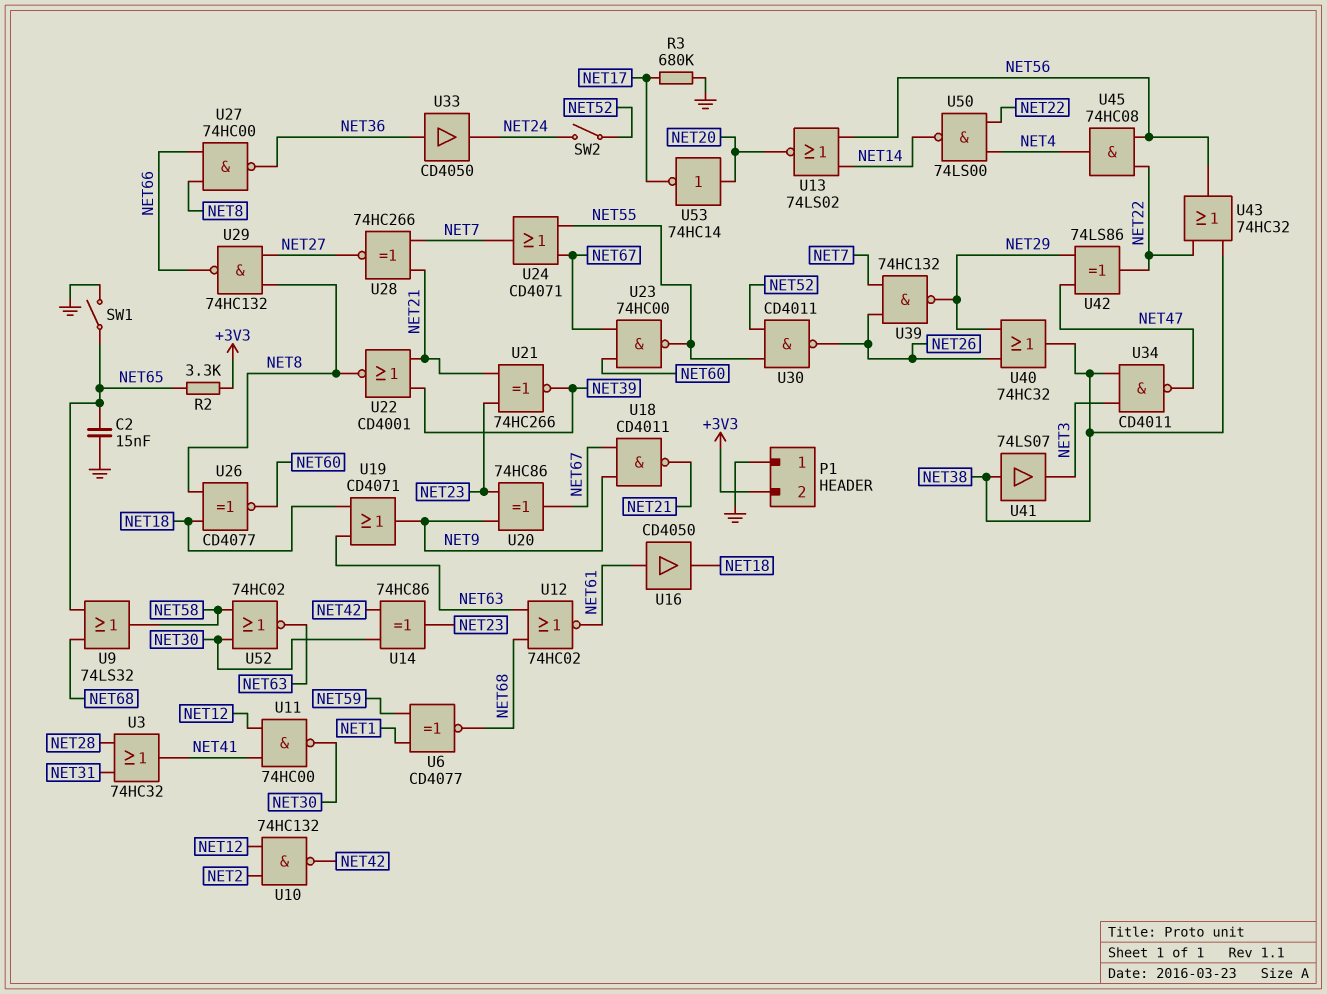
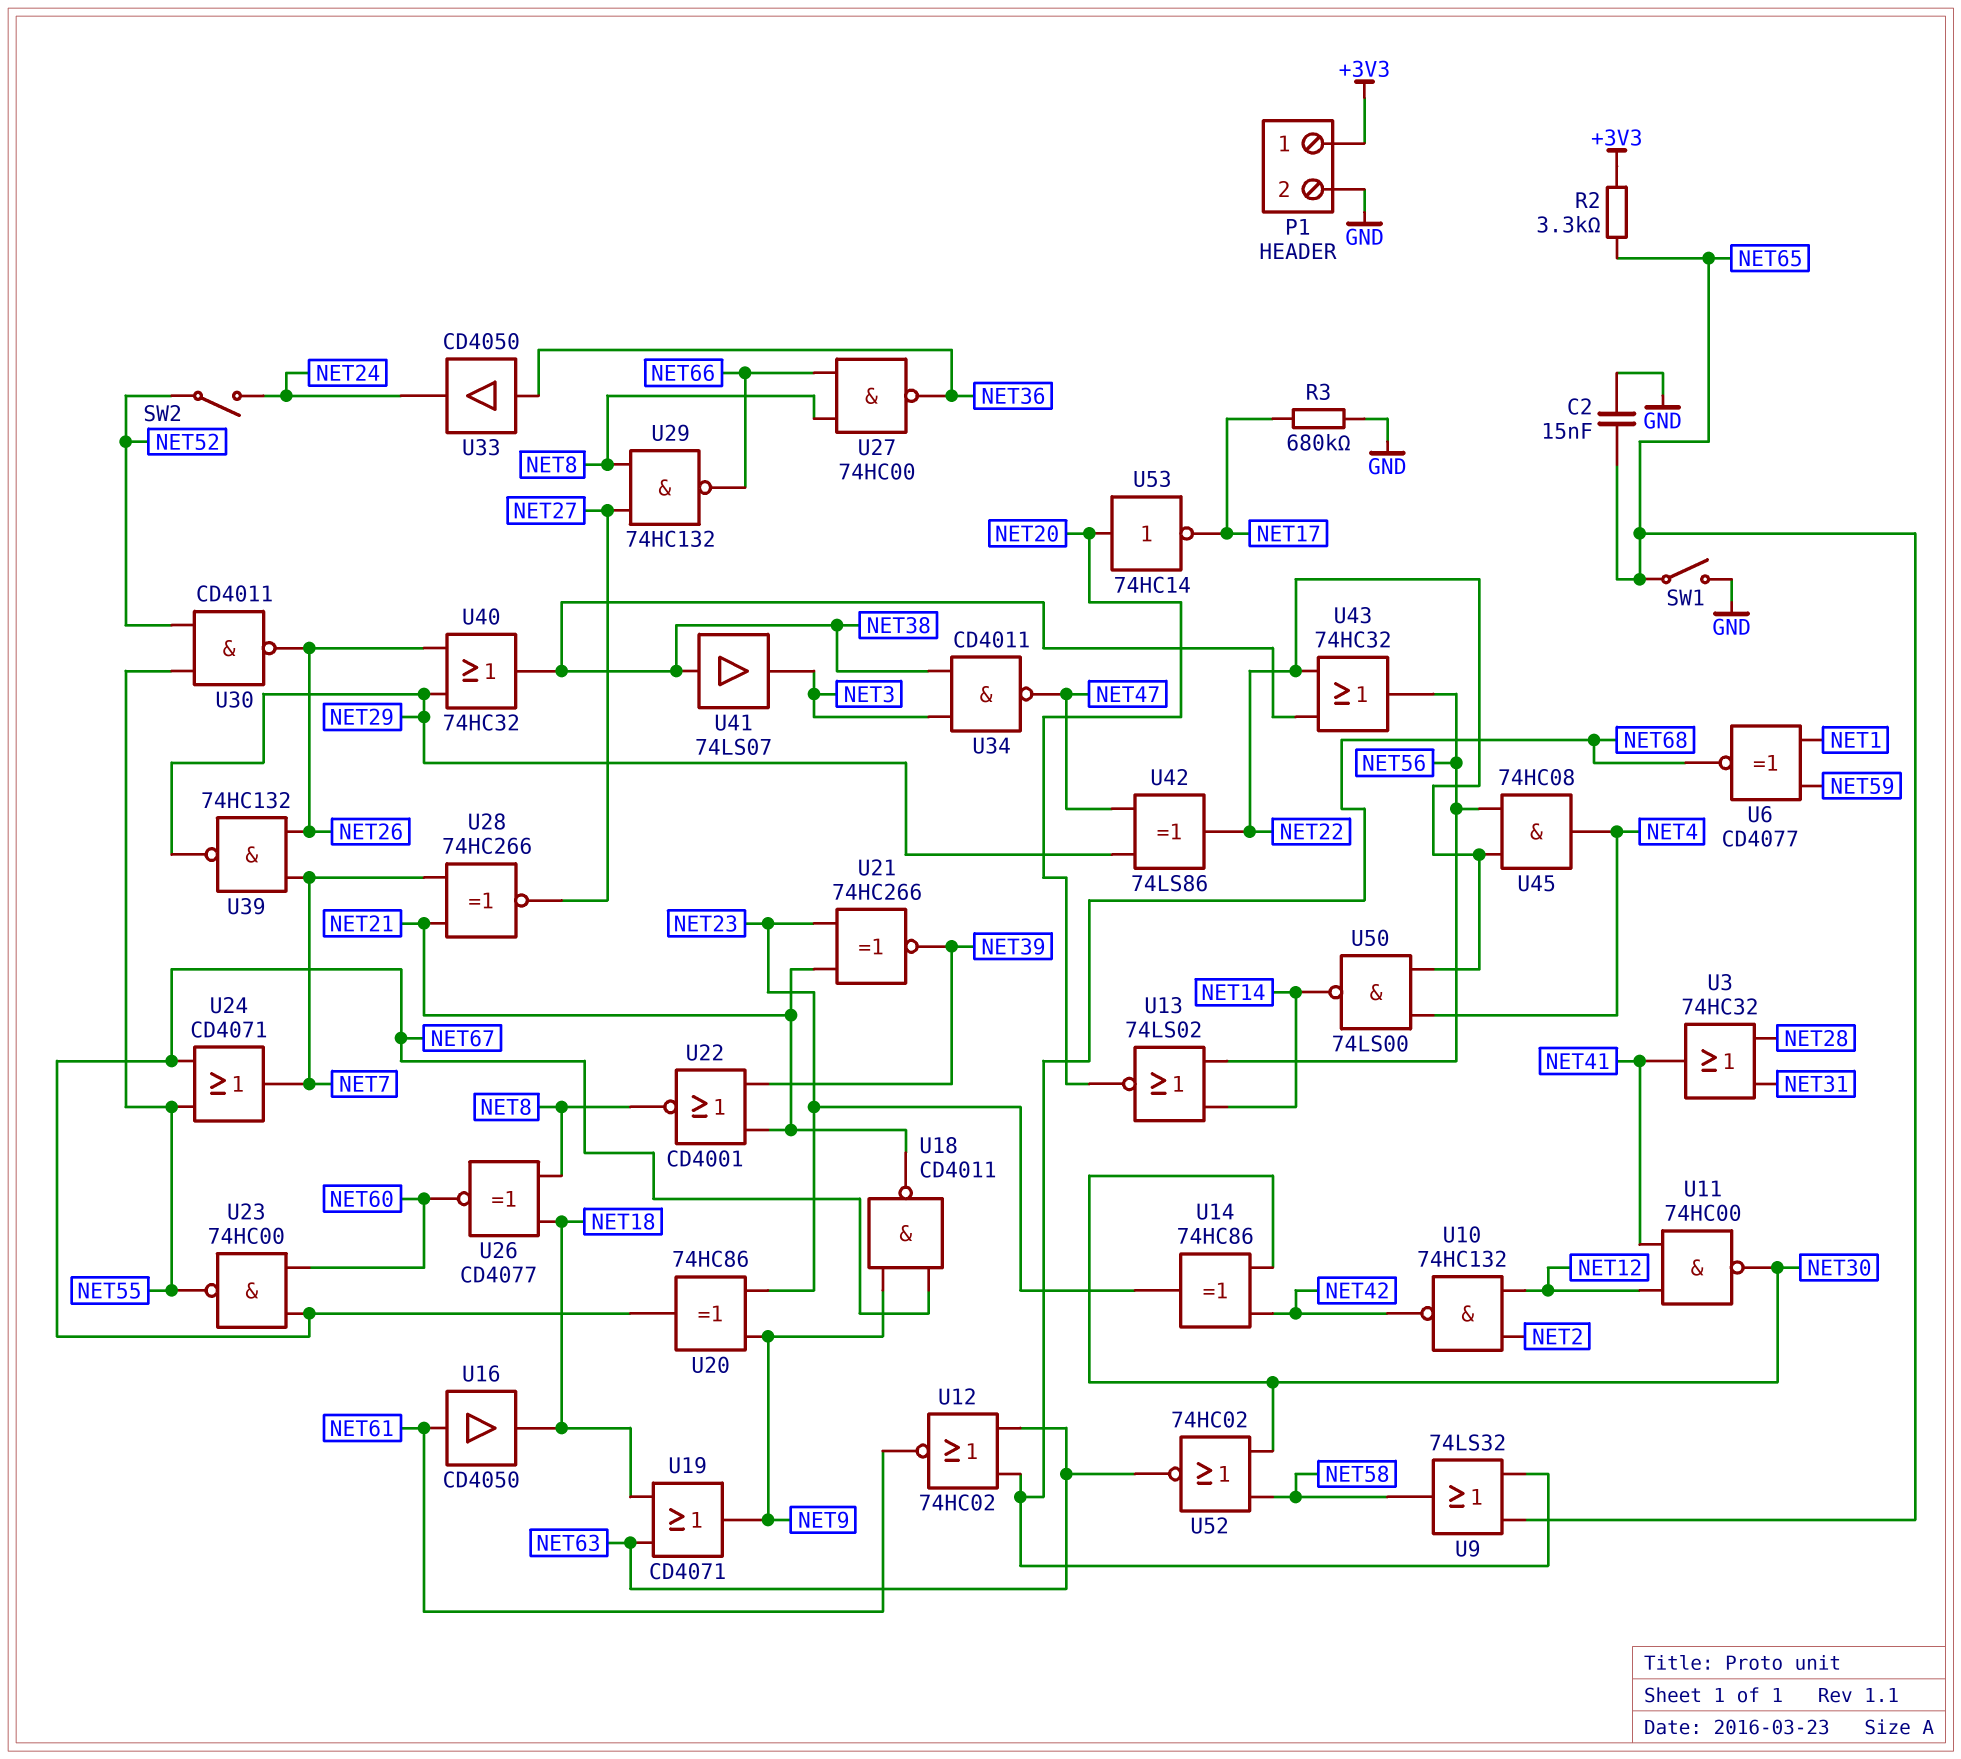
P1 pin 1: GND -> +3V3
P1 pin 2: +3V3 -> GND

